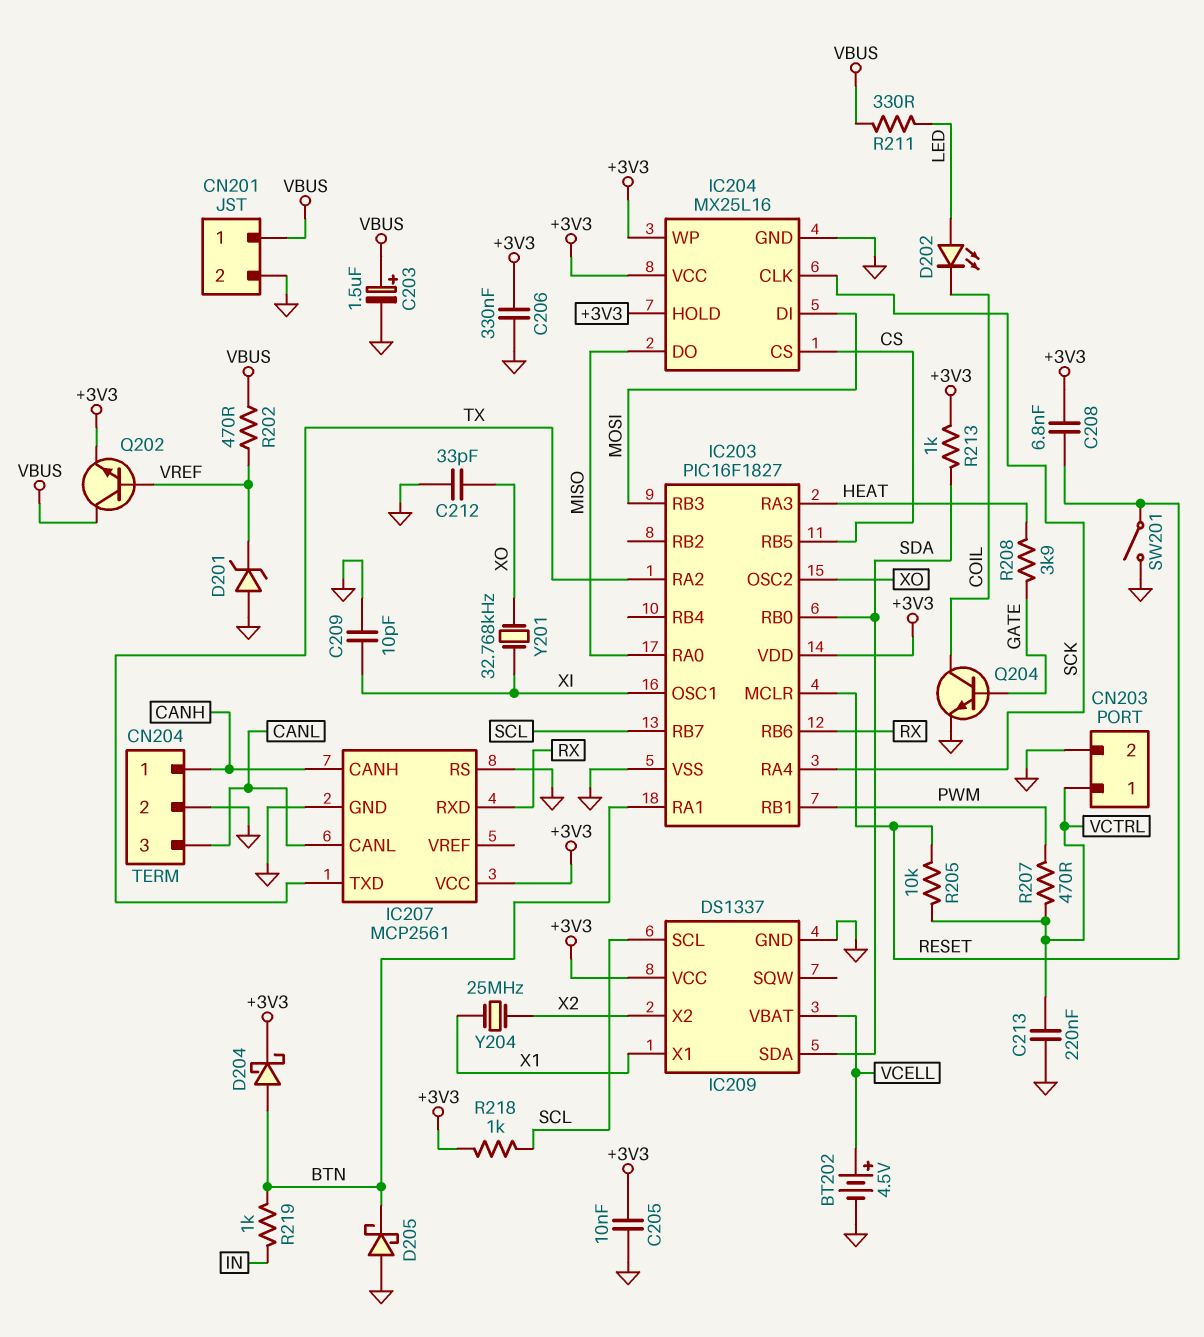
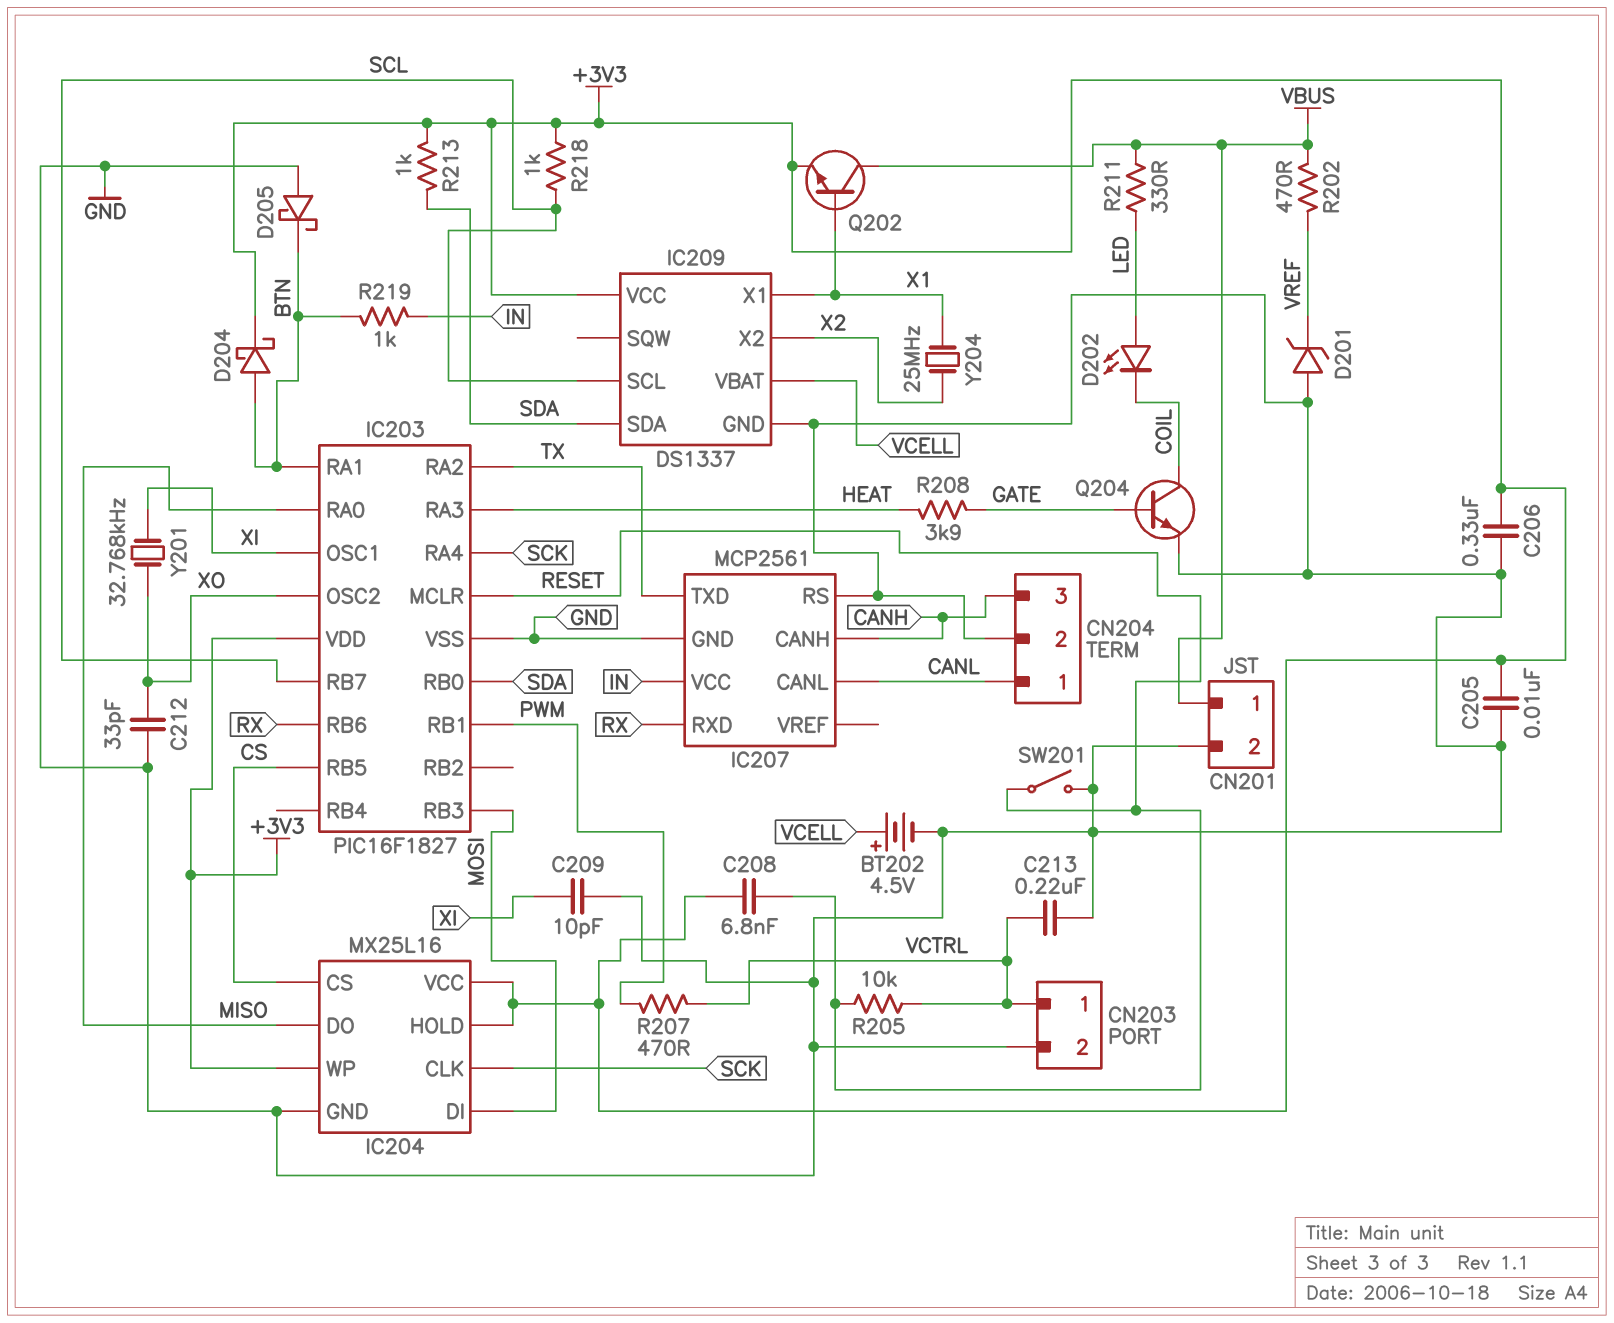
C203: 1.5uF (plus VBUS, minus GND) -> none
CN204 pin 1: CANH -> CANL
CN204 pin 3: CANL -> CANH
IC207 pin VCC: +3V3 -> IN
Q202: NPN (B VREF, C VBUS, E +3V3) -> NPN (B X1, C VBUS, E +3V3)

